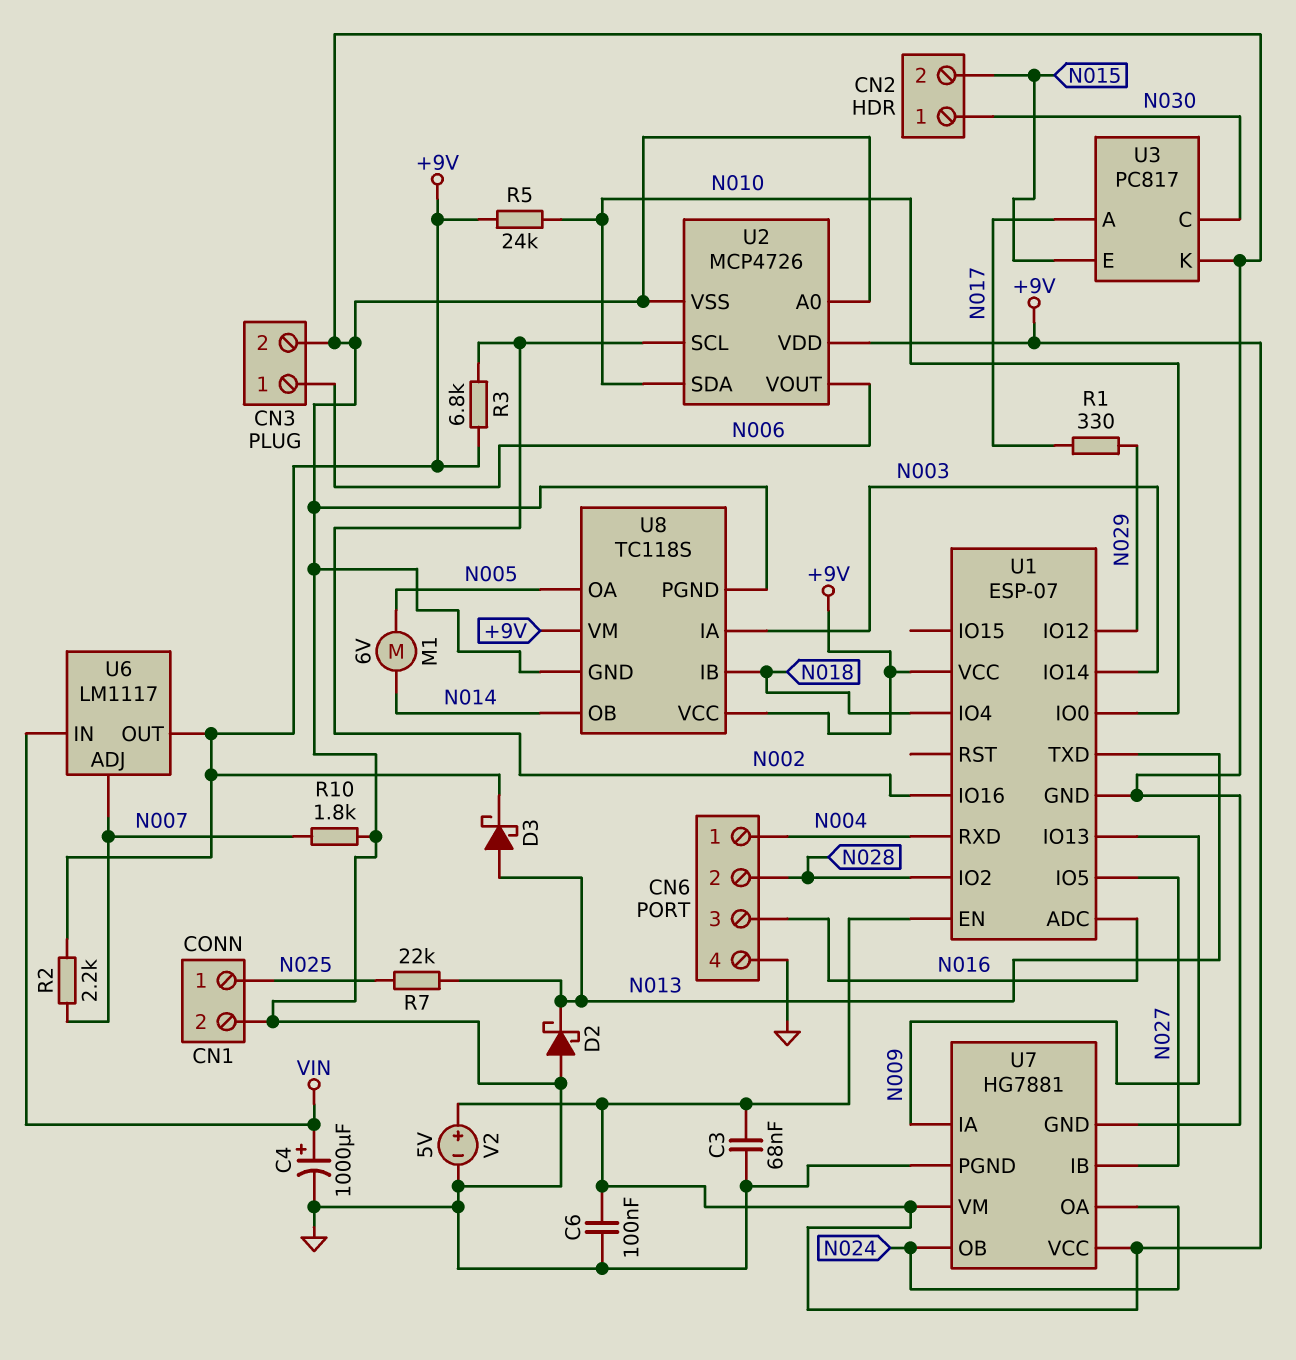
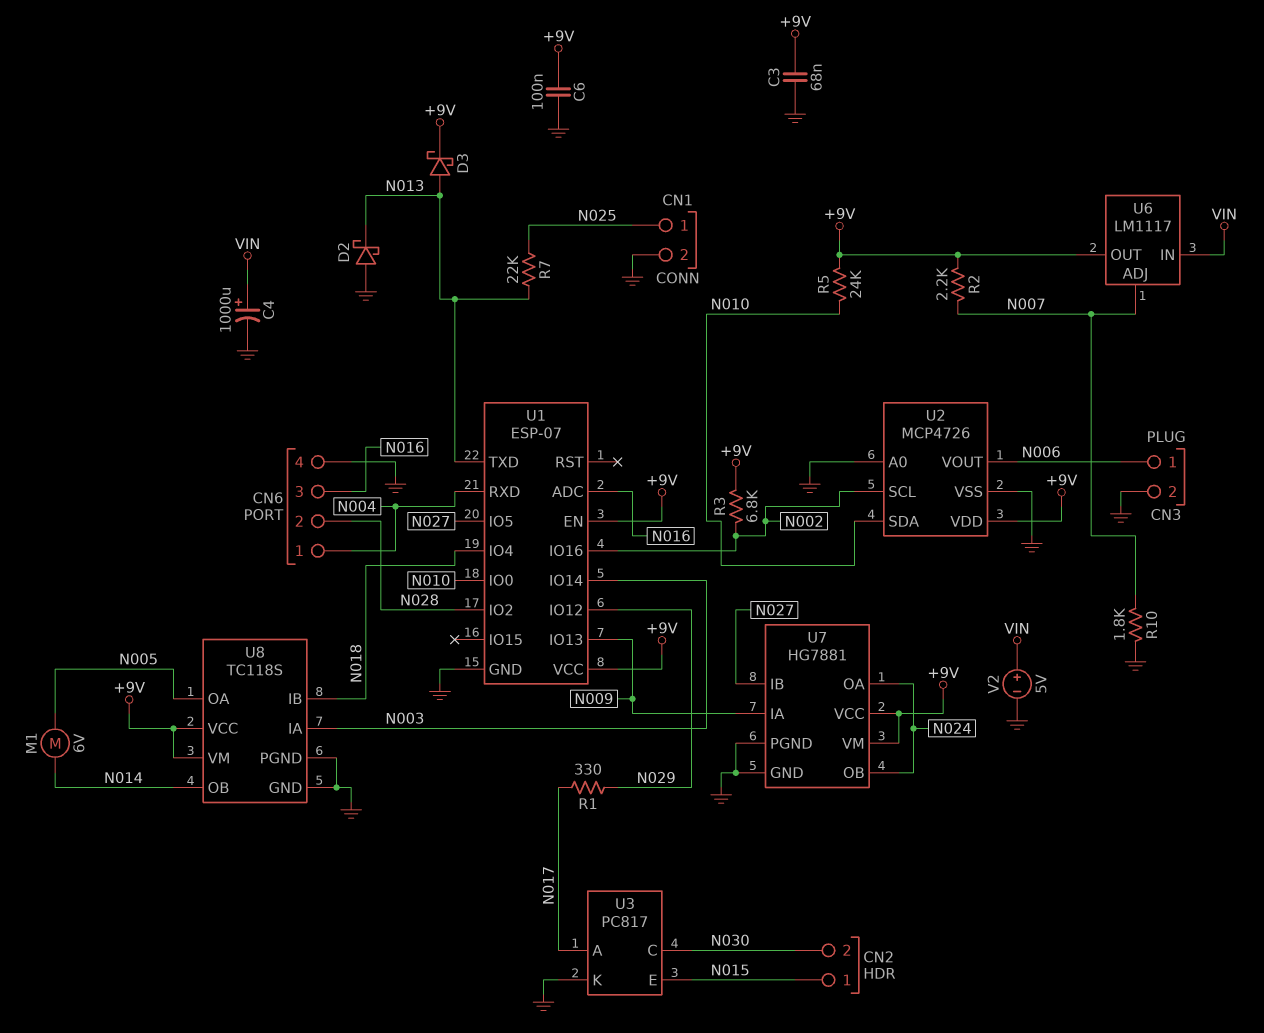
CN2 pin 1: N030 -> N015
CN2 pin 2: N015 -> N030
V2: 5V (plus +9V, minus GND) -> 5V (plus VIN, minus GND)

